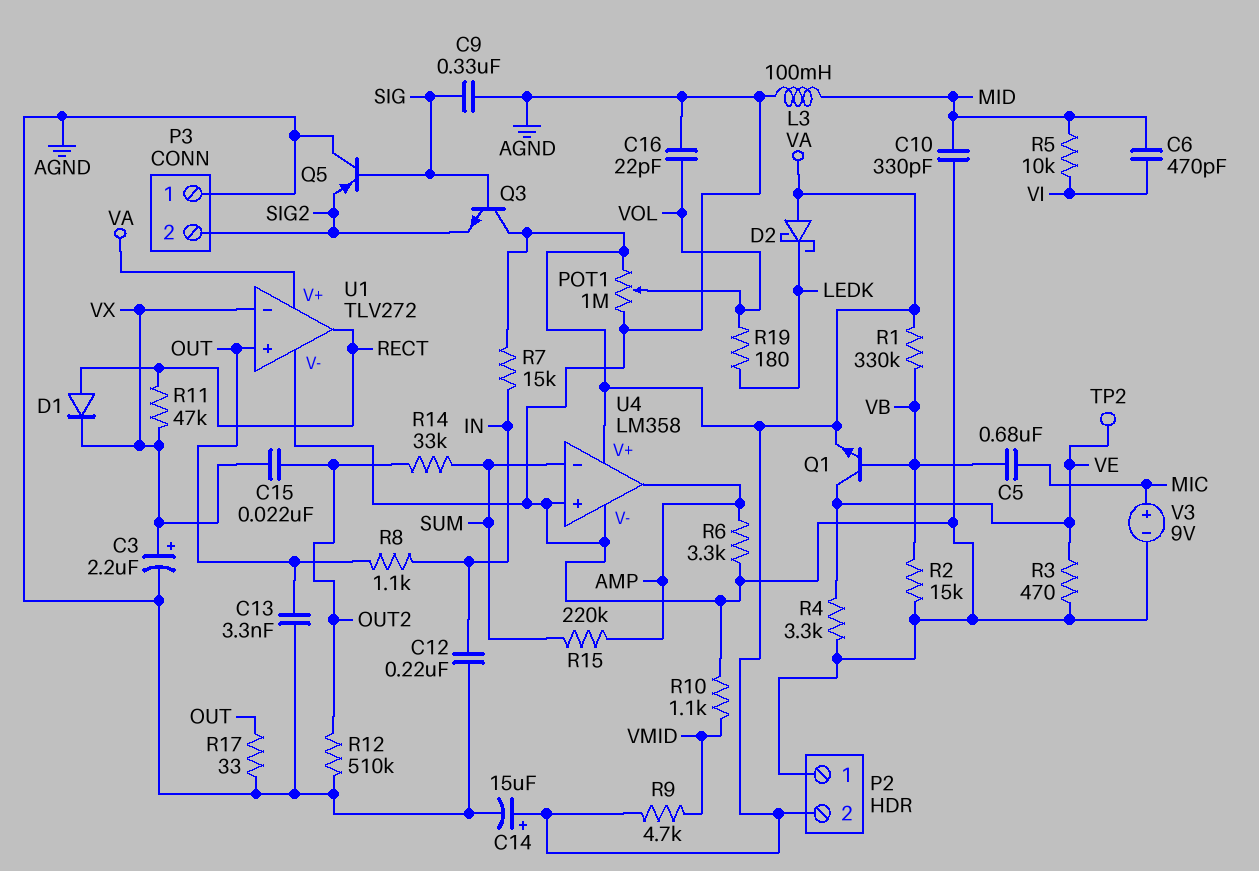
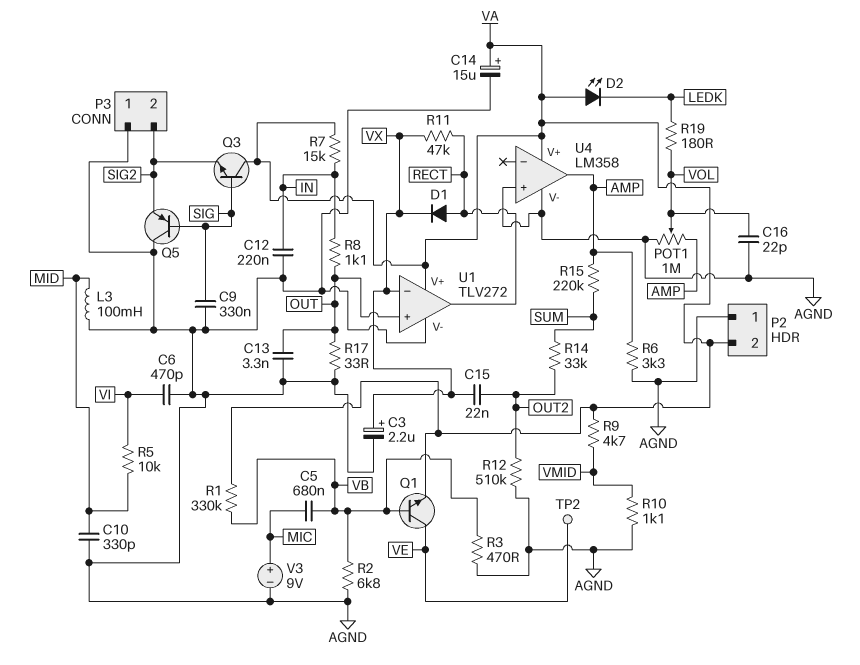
C6: 470pF (MID, VI) -> 470pF (AGND, VI)
D2: schottky (A VA, K LEDK) -> LED (A VA, K LEDK)
POT1: 1M (AGND, VA, wiper VOL) -> 1M (AGND, AMP, wiper VOL)
R2: 15k (AGND, VB) -> 6.8k (AGND, VB)
R3: 470 (AGND, VE) -> 470 (AGND, VB)
R4: 3.3k (AGND, VE) -> none
U4 pin in-: SUM -> none

